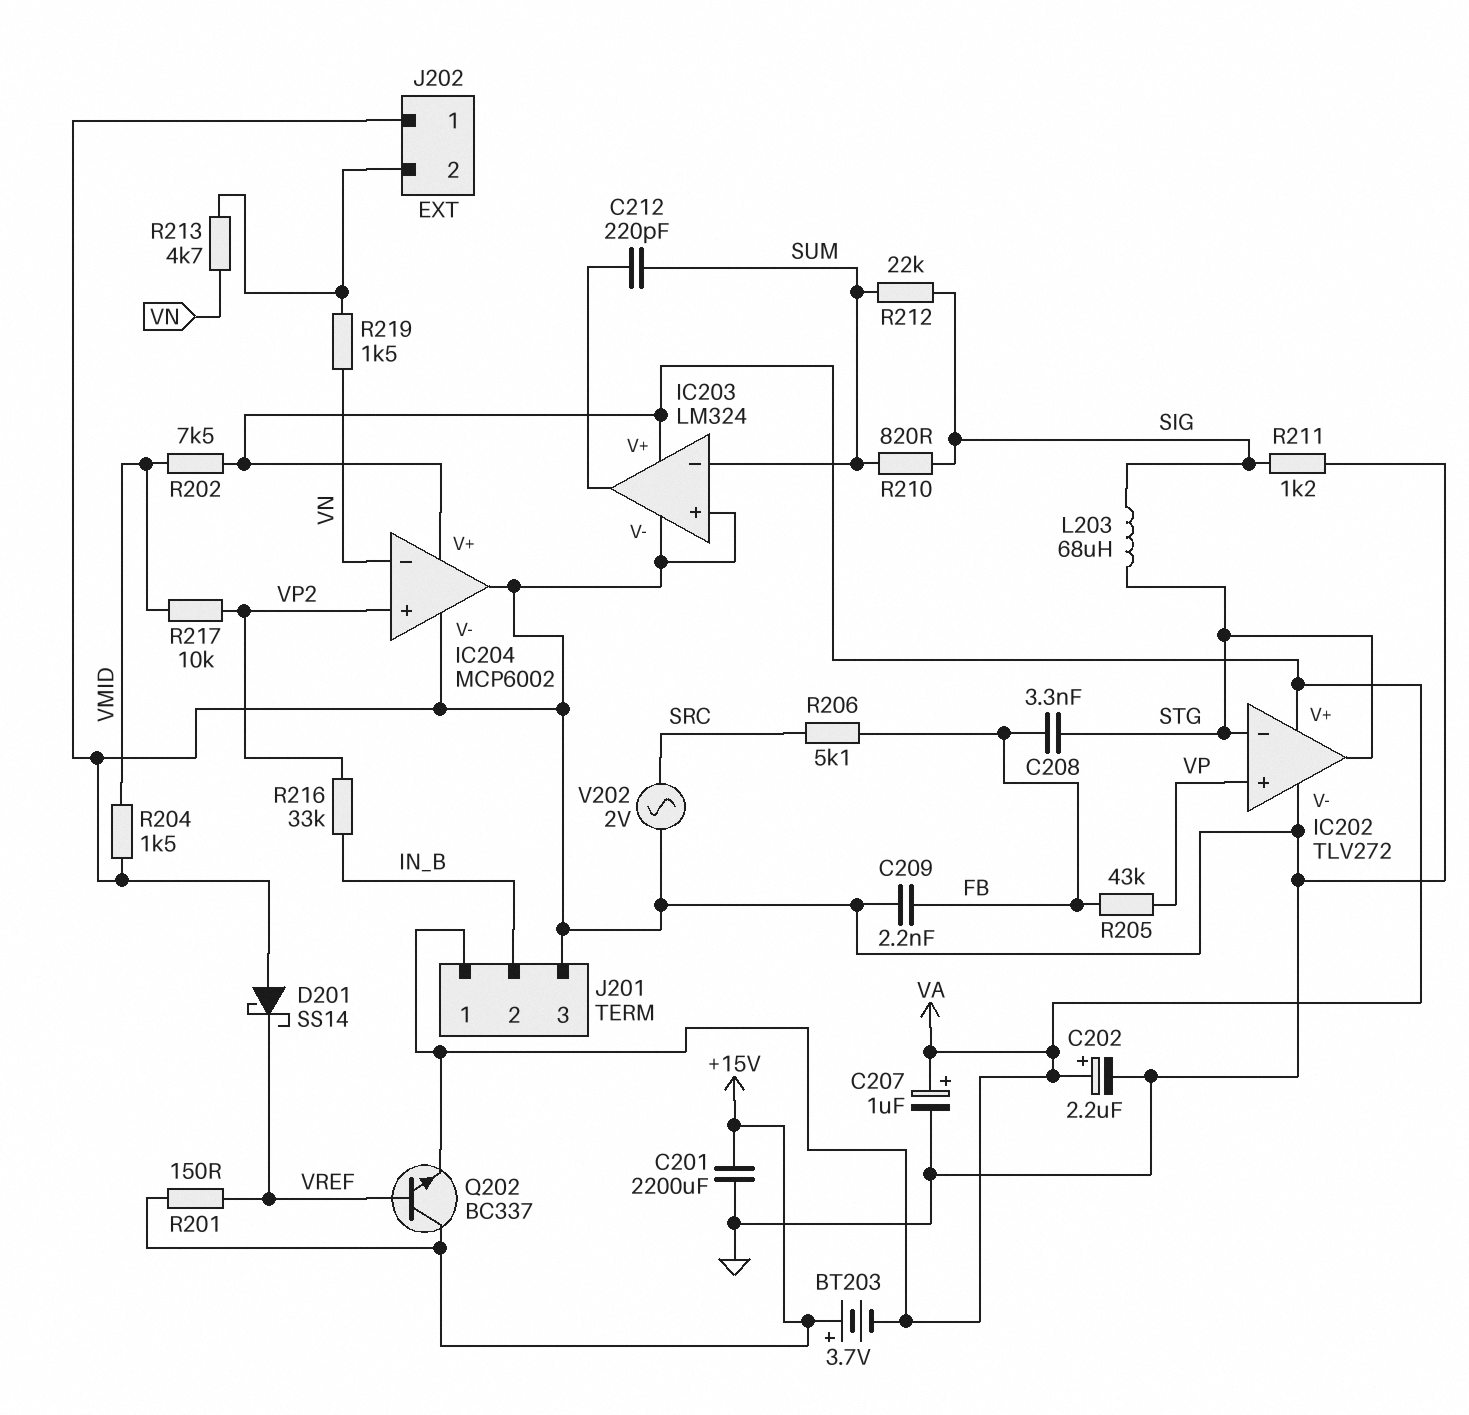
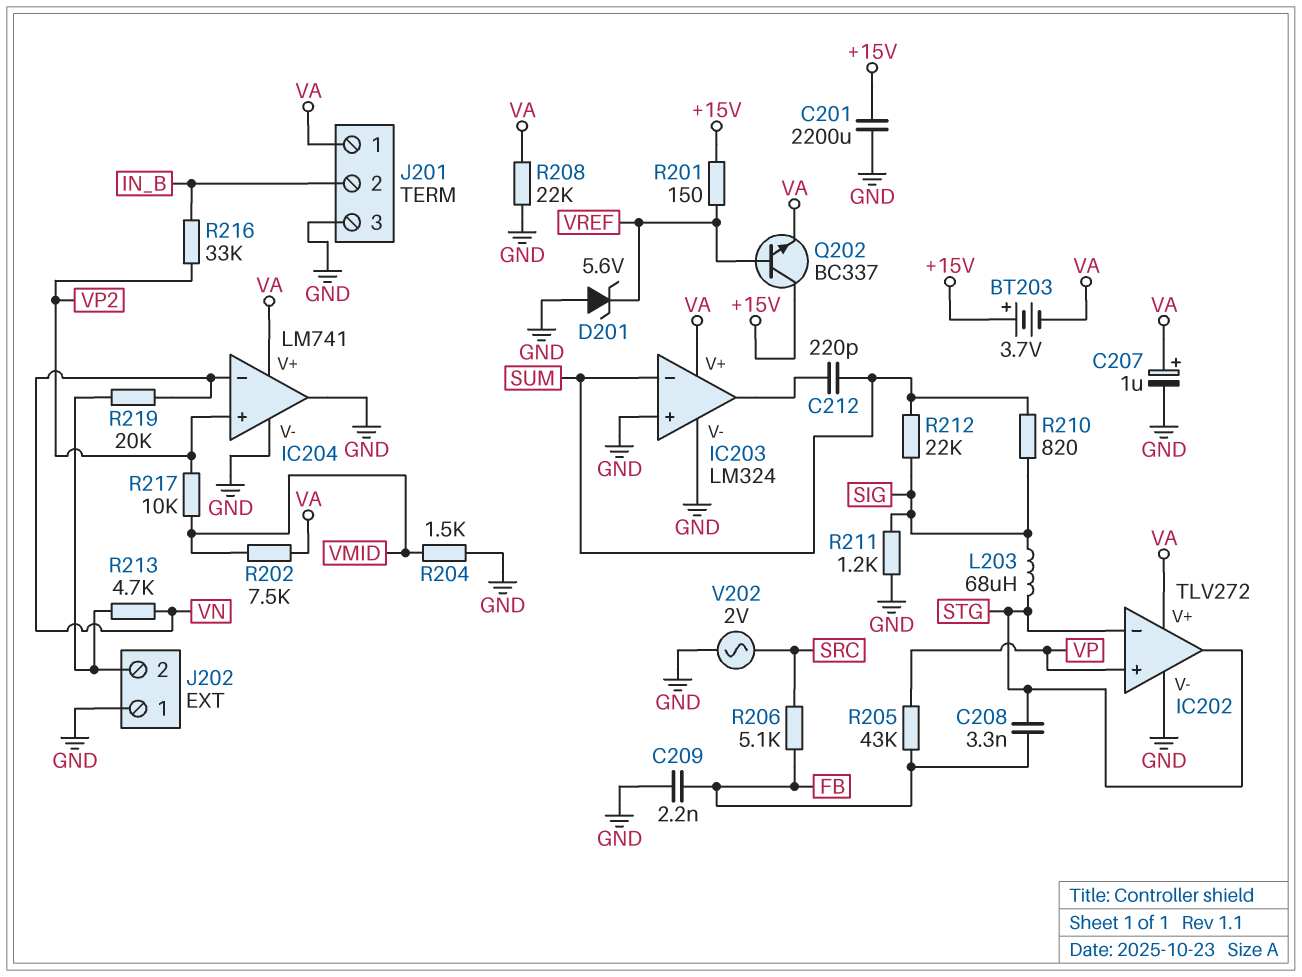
C202: 2.2uF (plus VA, minus GND) -> none
D201: schottky SS14 (A GND, K VREF) -> zener 5.6V (A GND, K VREF)
IC204: MCP6002 -> LM741
R208: none -> 22k (GND, VA)
R219: 1.5k (J202/2, VN) -> 20k (J202/2, VN)

